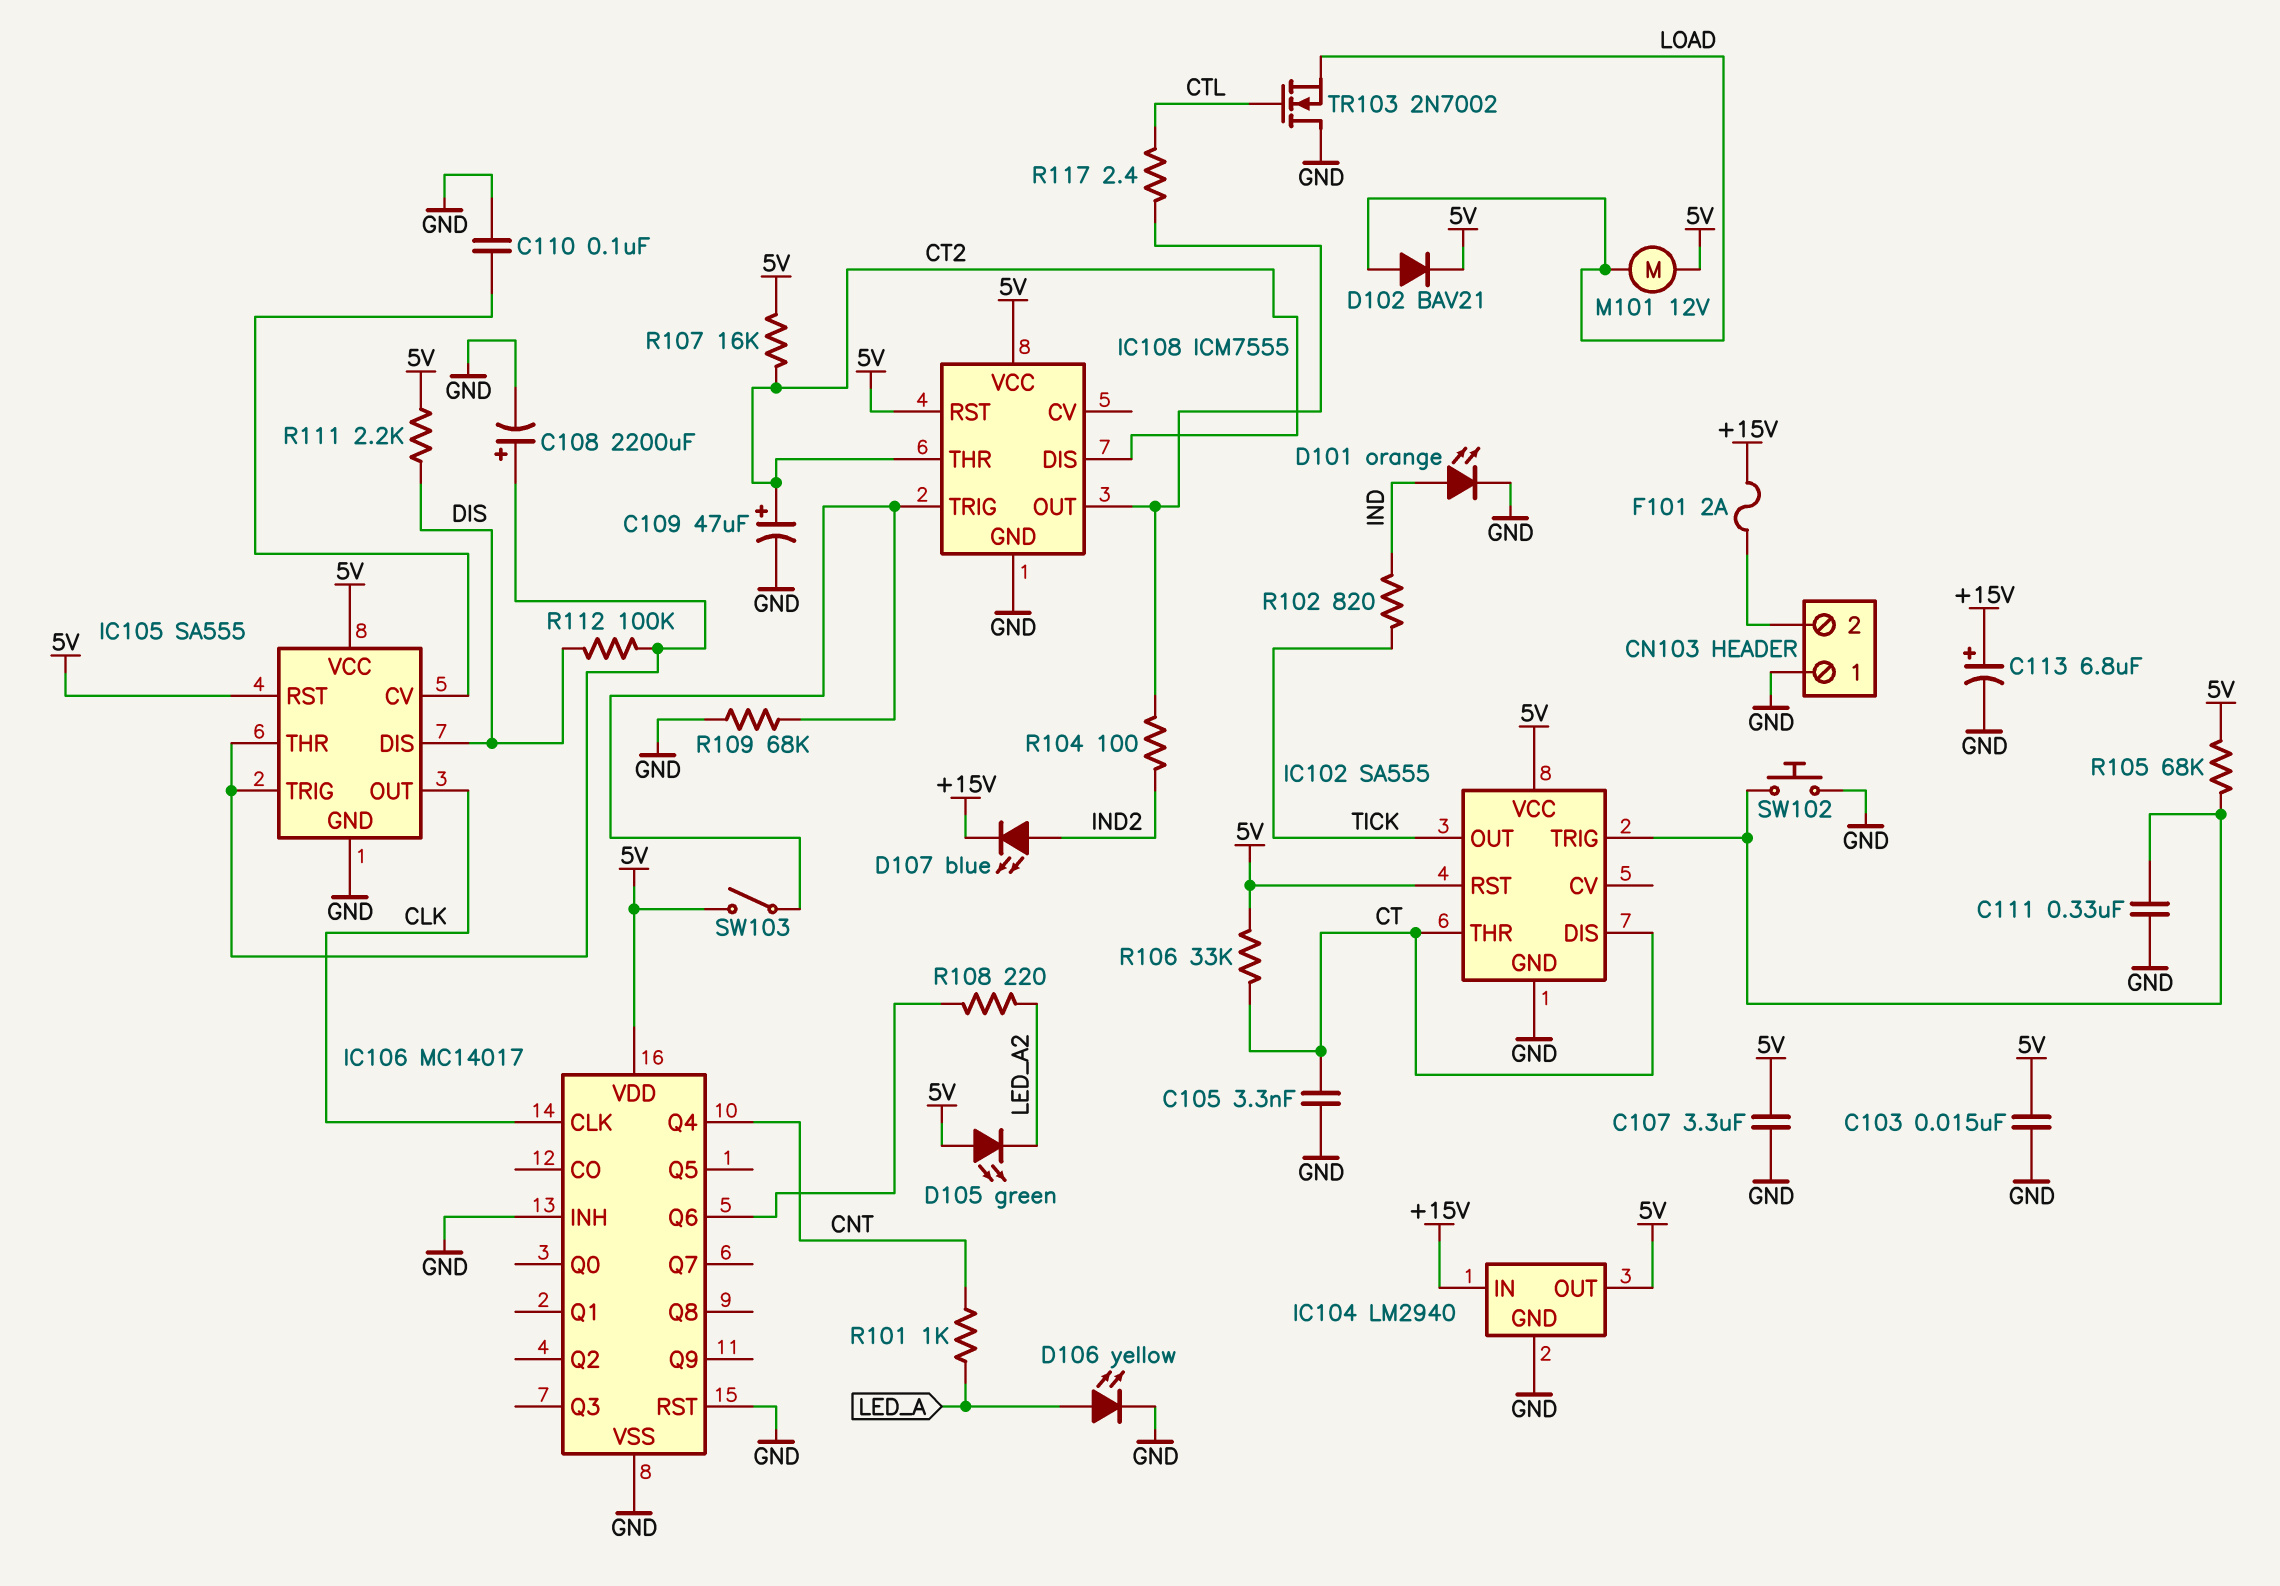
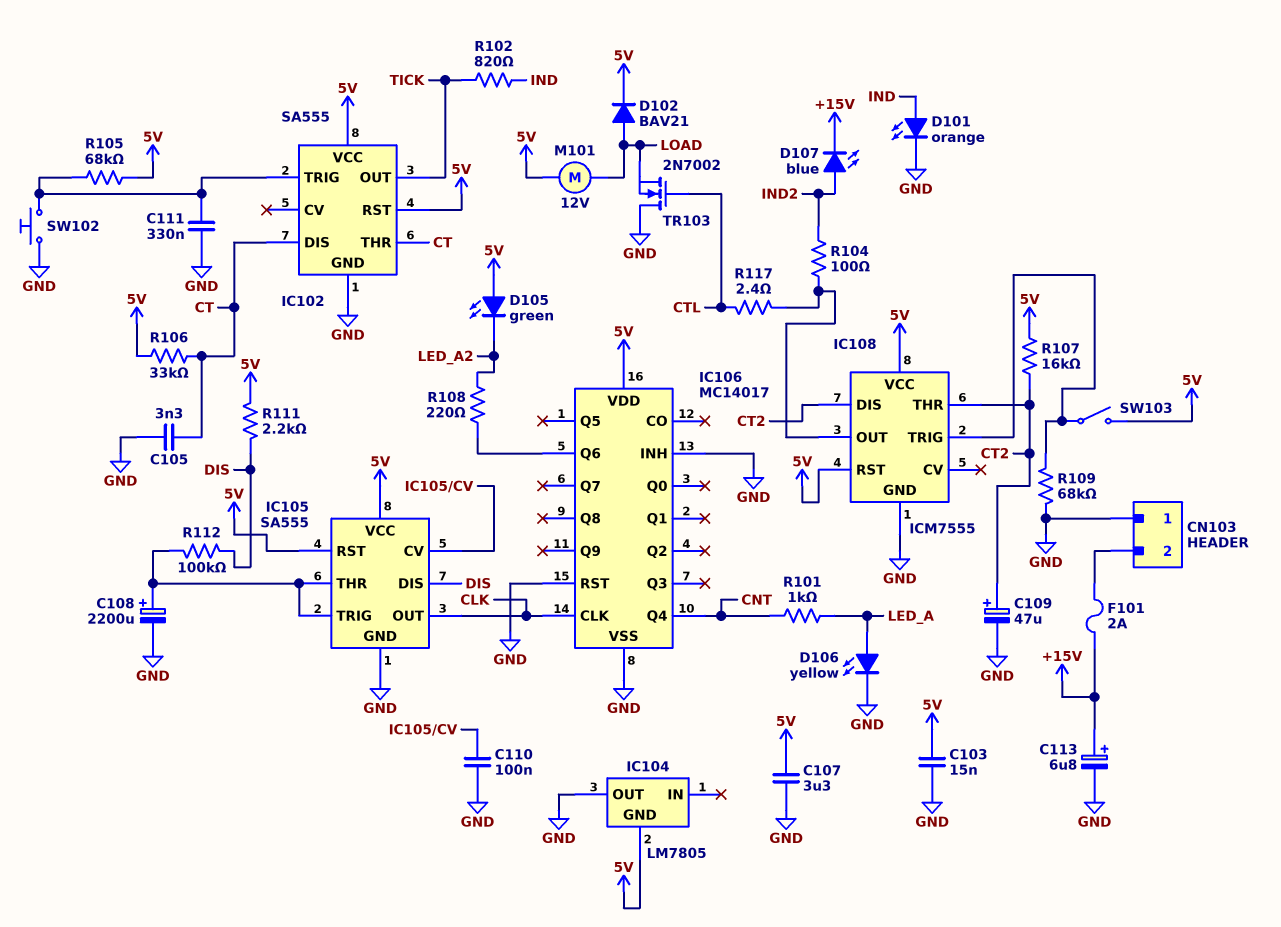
IC104: LM2940 -> LM7805
IC104 pin GND: GND -> 5V
IC104 pin IN: +15V -> none
IC104 pin OUT: 5V -> GND

